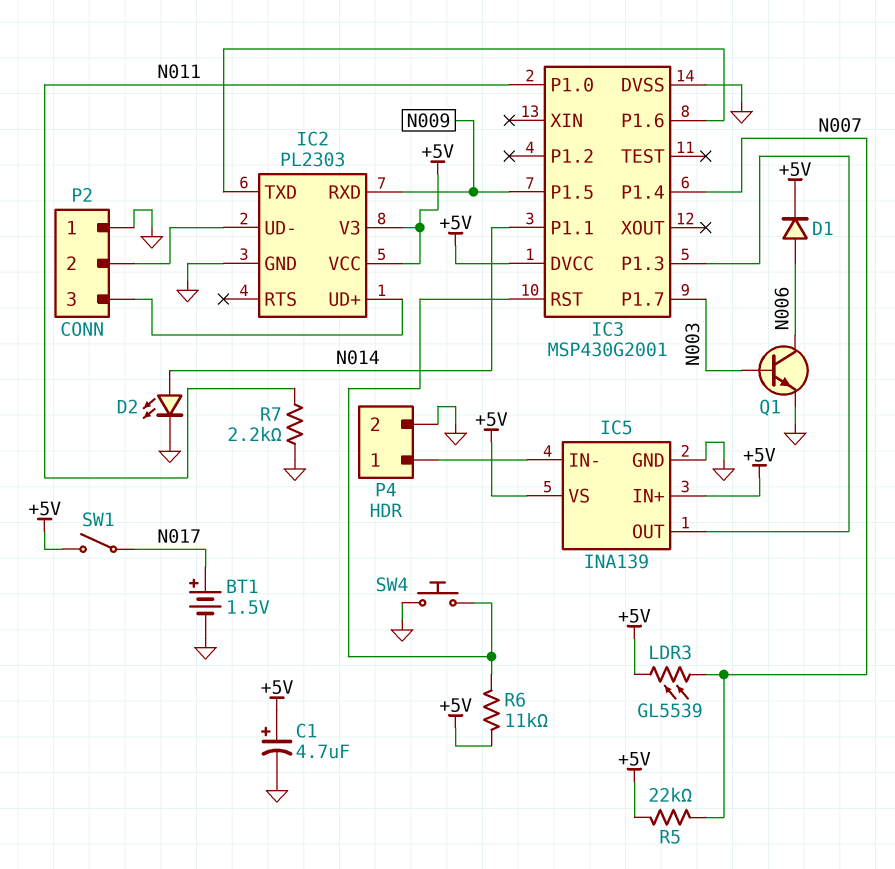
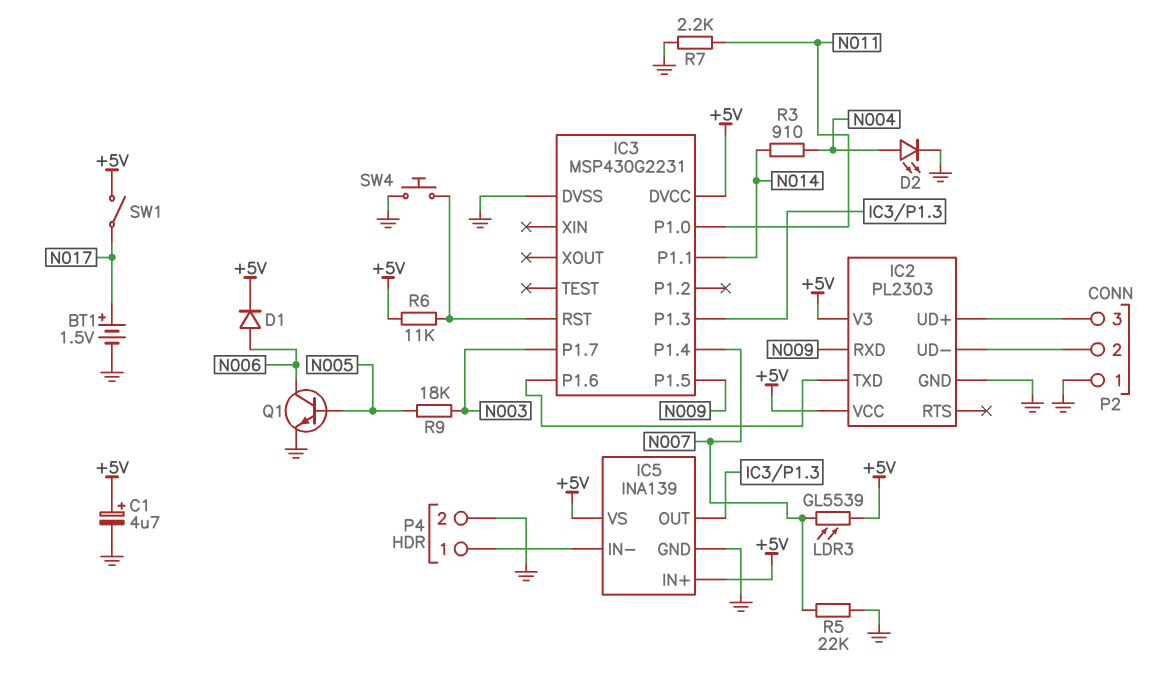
D2: LED (A N014, K GND) -> LED (A N004, K GND)
IC3: MSP430G2001 -> MSP430G2231
Q1: NPN (B N003, C N006, E GND) -> NPN (B N005, C N006, E GND)
R3: none -> 910 (N004, N014)
R5: 22k (+5V, N007) -> 22k (GND, N007)
R9: none -> 18k (N003, N005)

